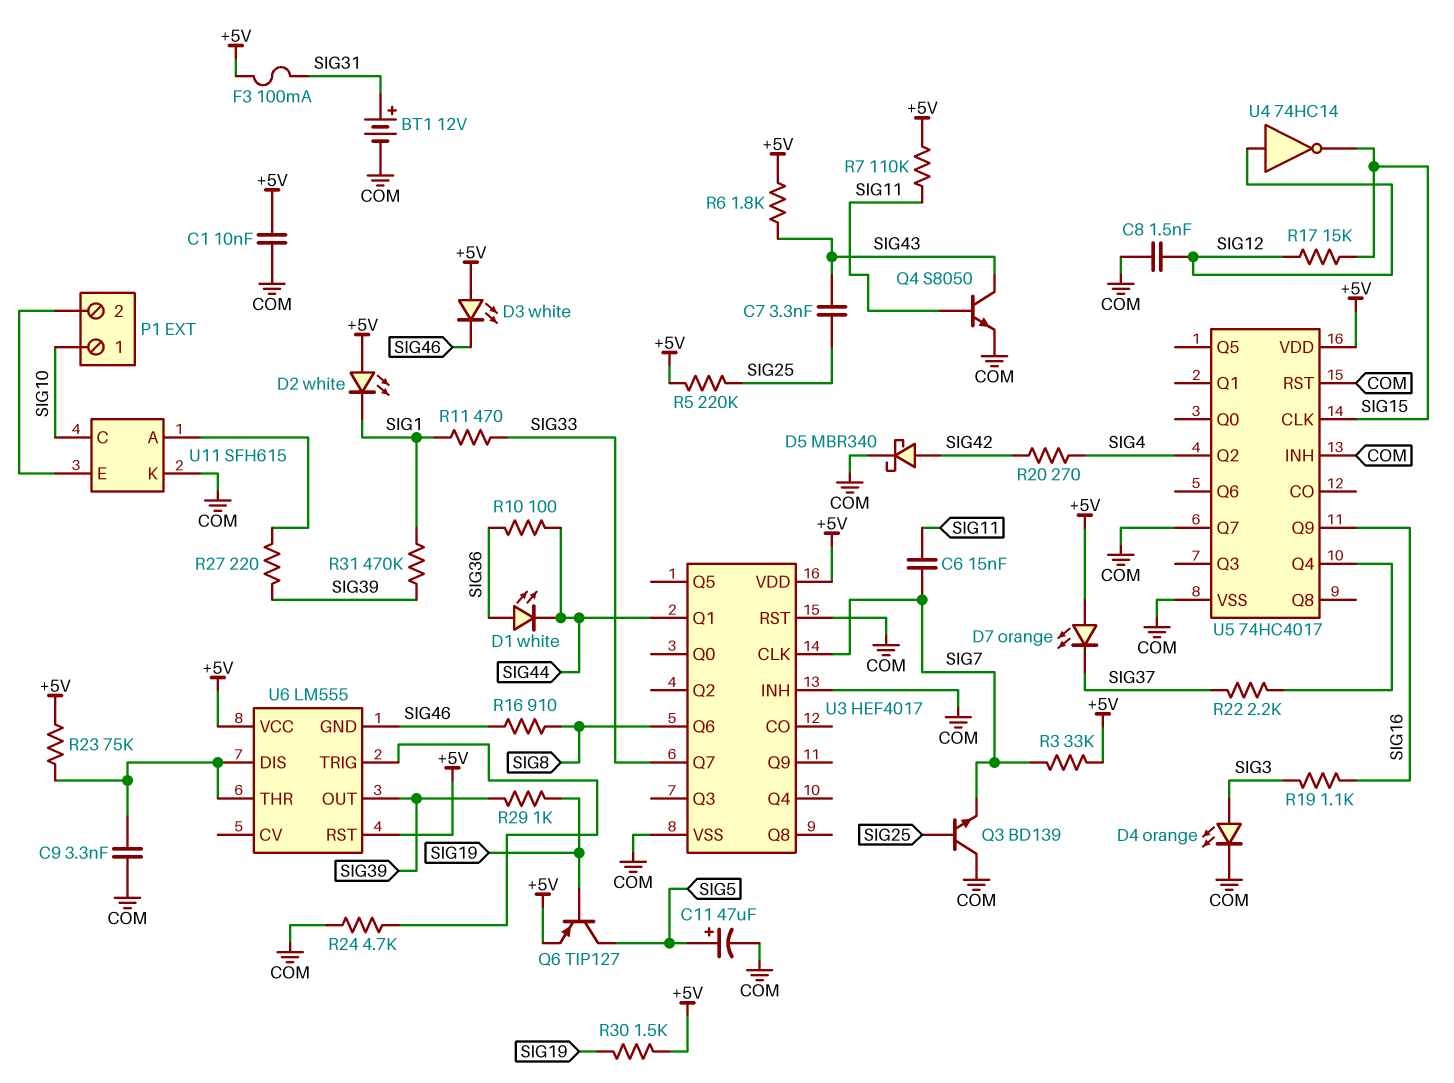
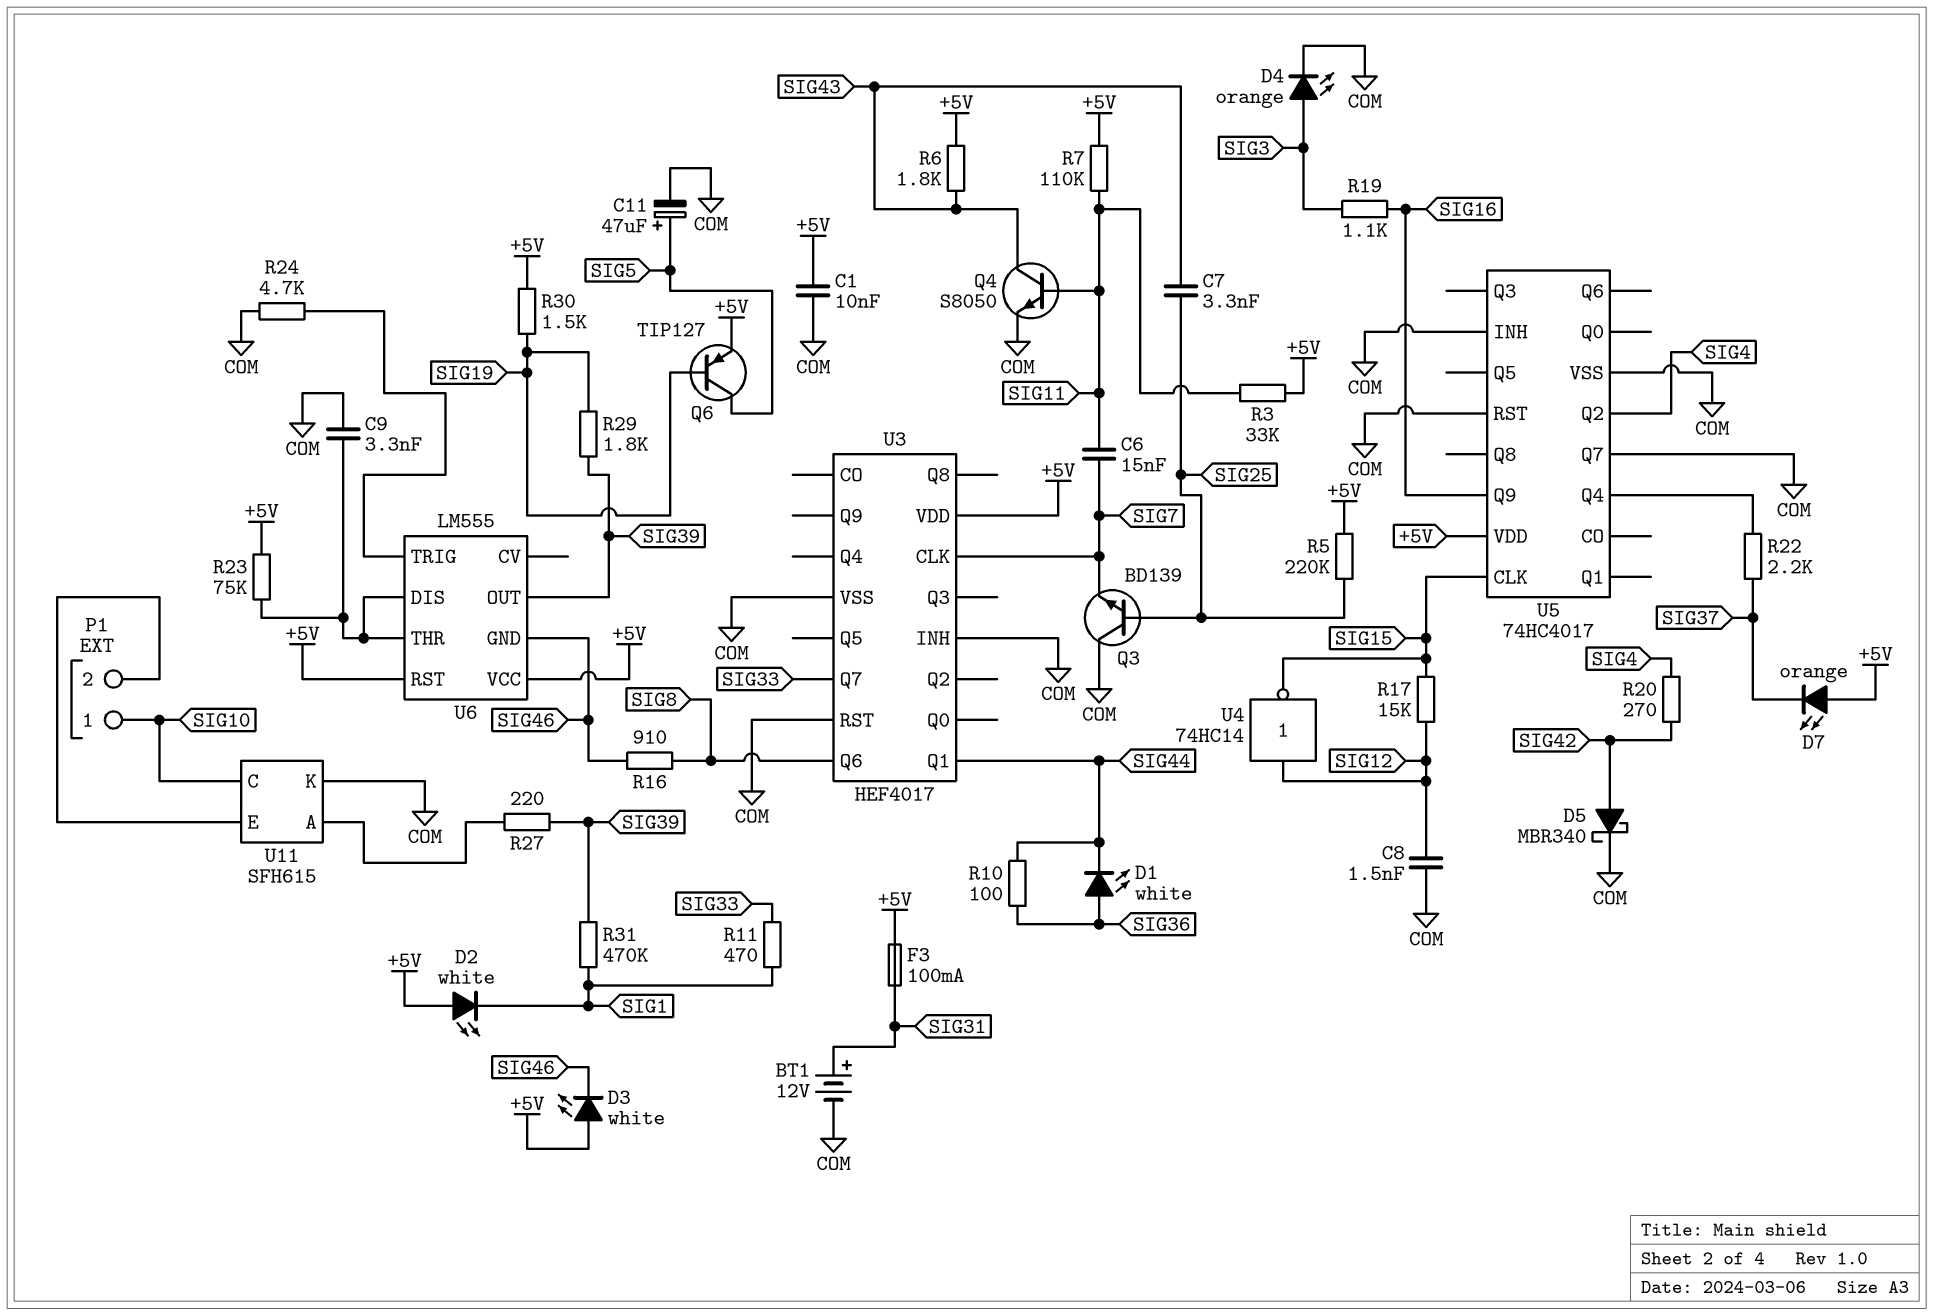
R3: 33k (+5V, SIG7) -> 33k (+5V, SIG11)
R29: 1k (SIG19, SIG39) -> 1.8k (SIG19, SIG39)

